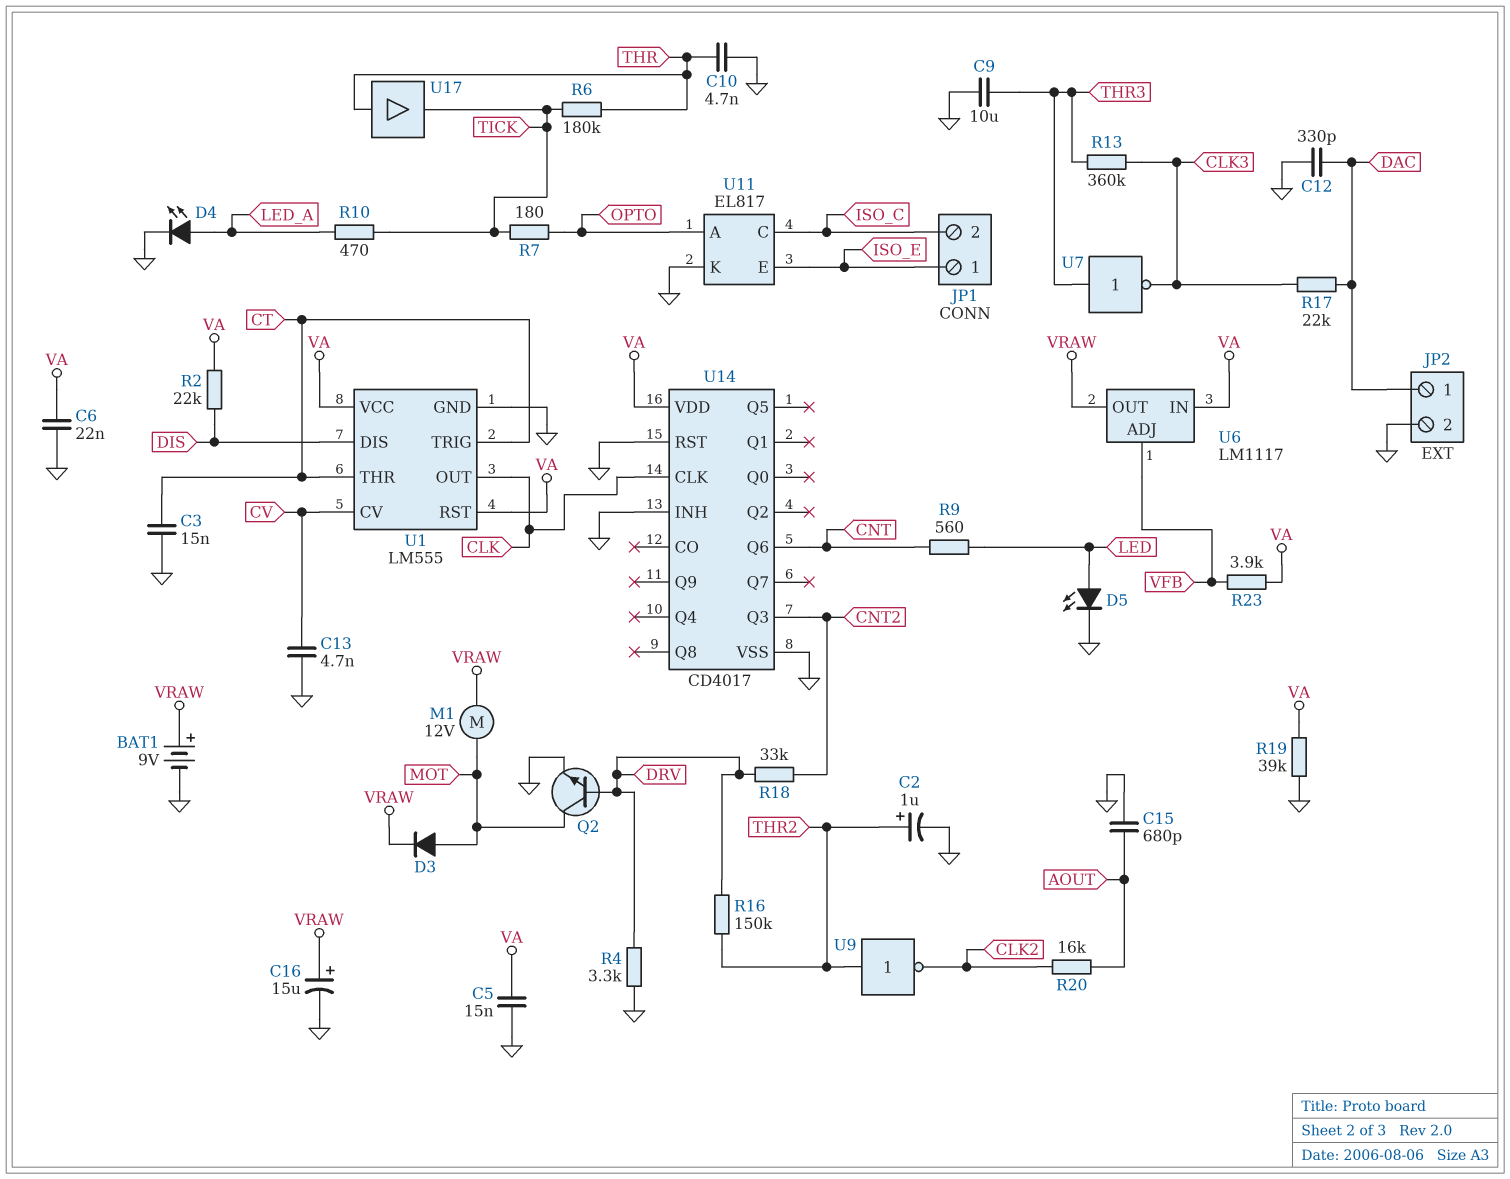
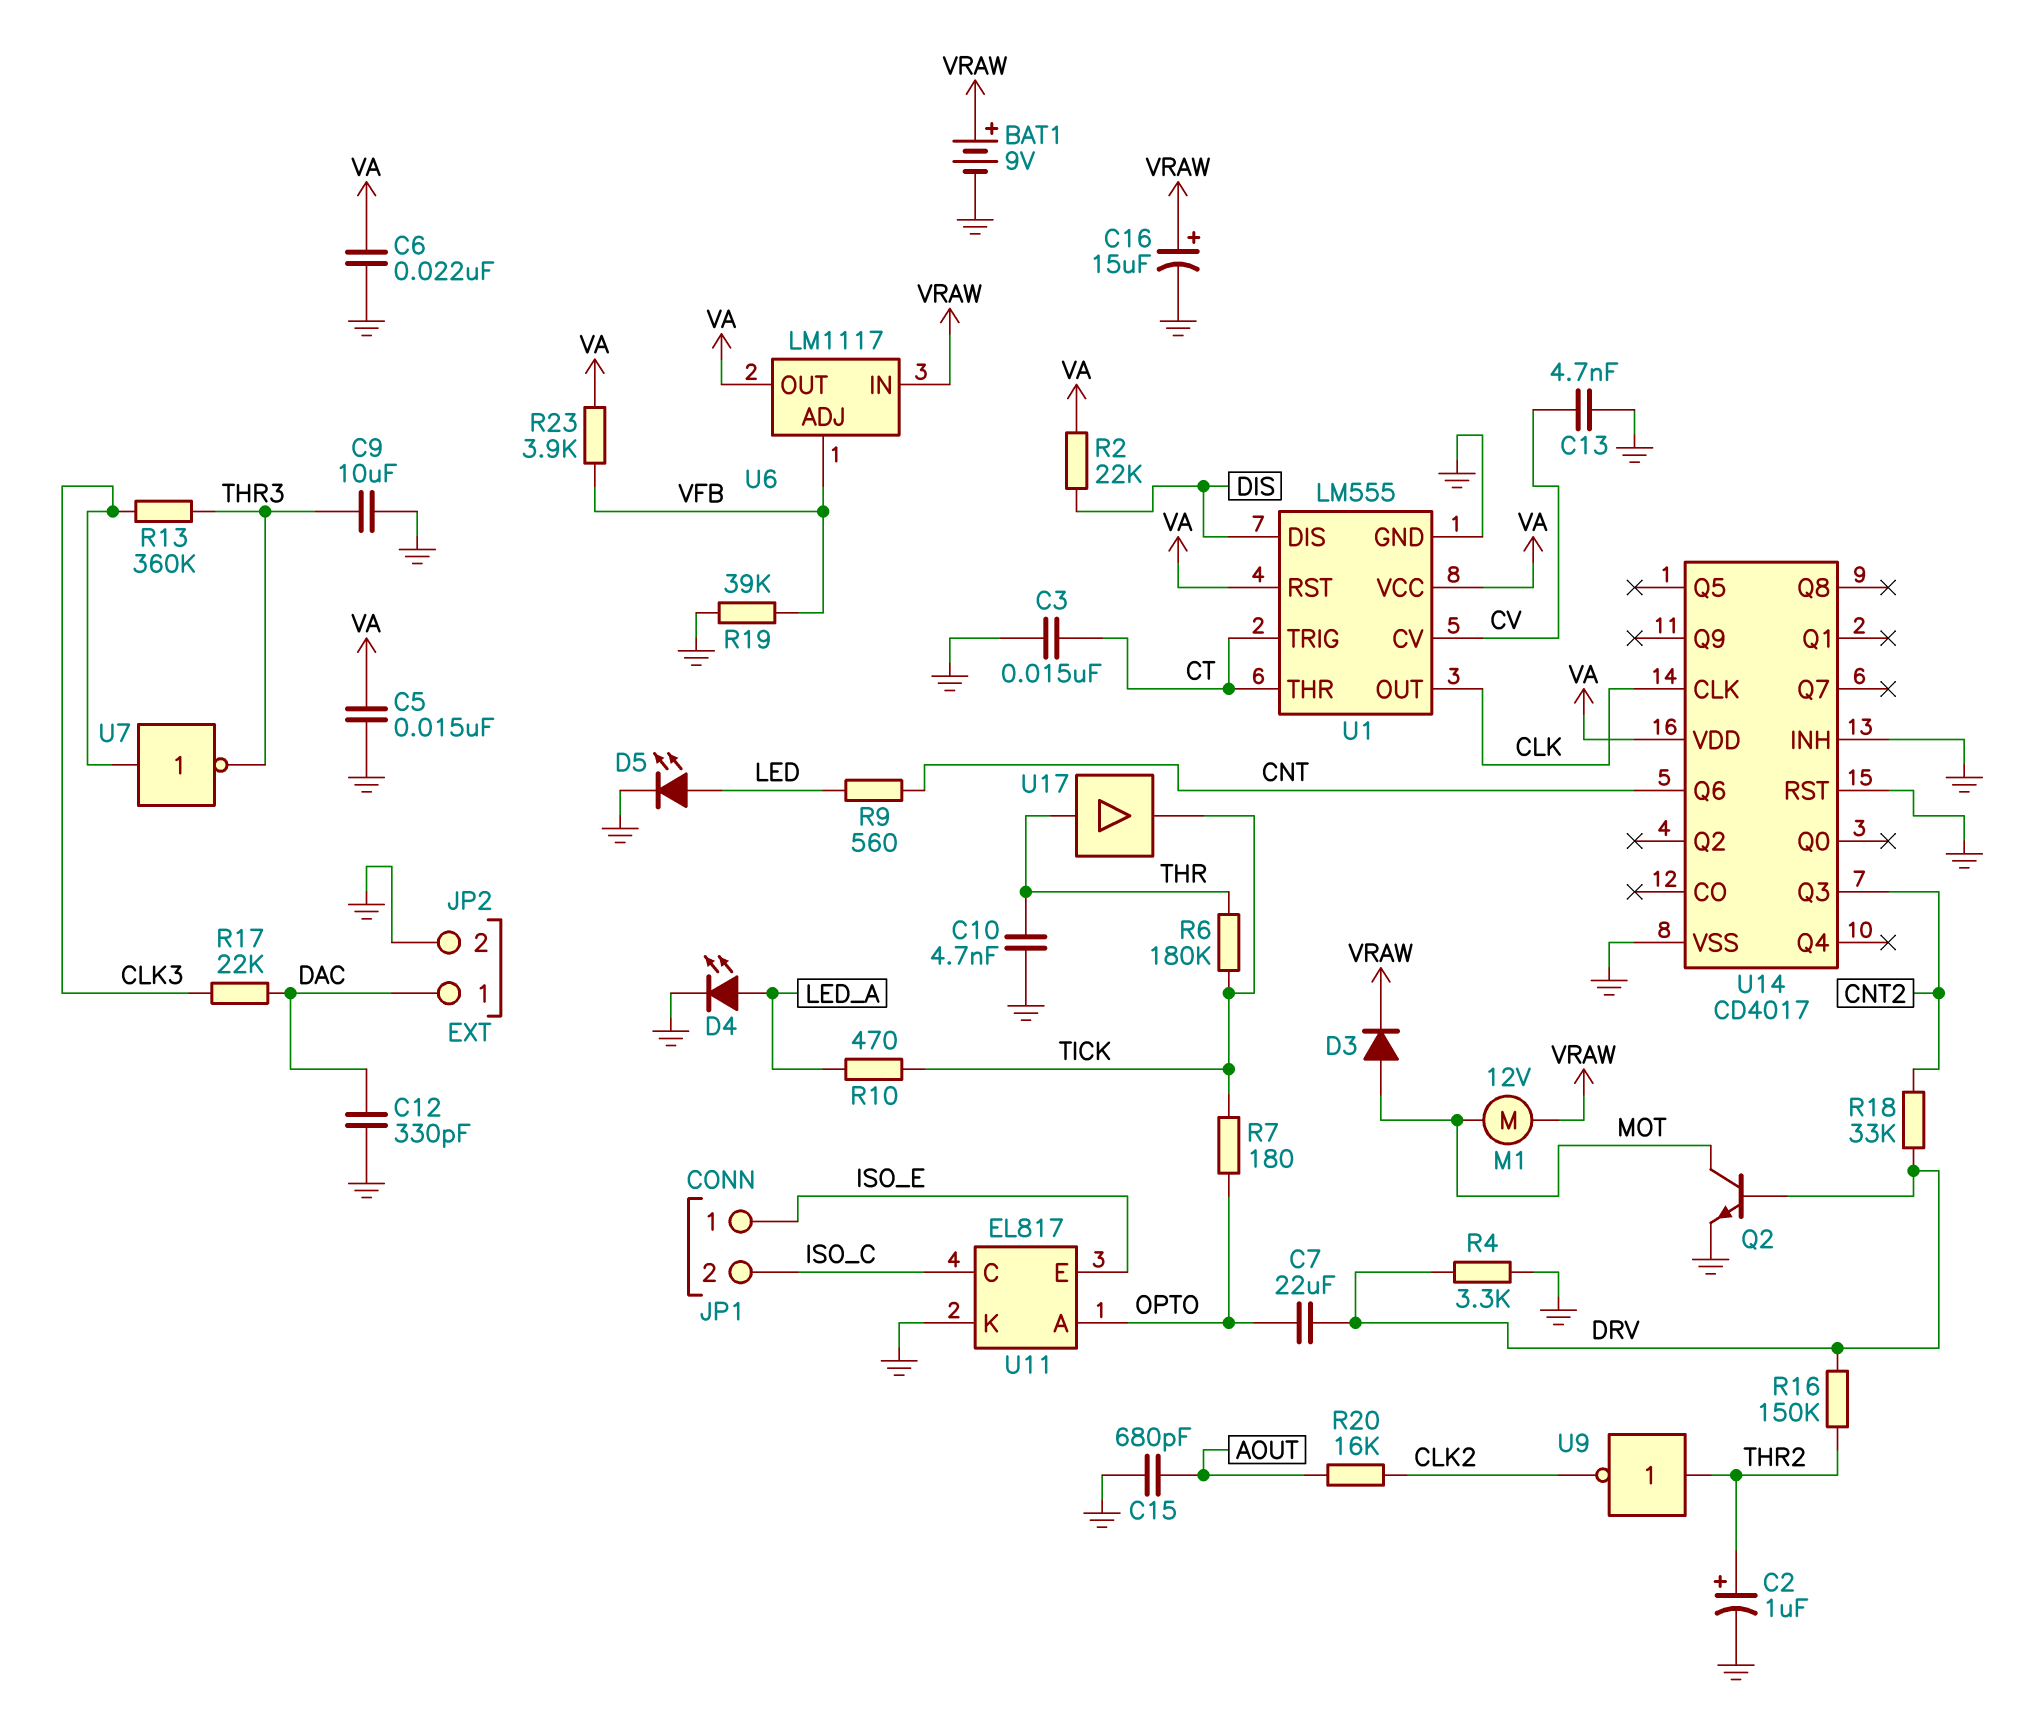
C7: none -> 22uF (DRV, OPTO)
R19: 39k (GND, VA) -> 39k (GND, VFB)
U6 pin IN: VA -> VRAW
U6 pin OUT: VRAW -> VA
U7: NOT (in THR3, out CLK3) -> NOT (in CLK3, out THR3)

